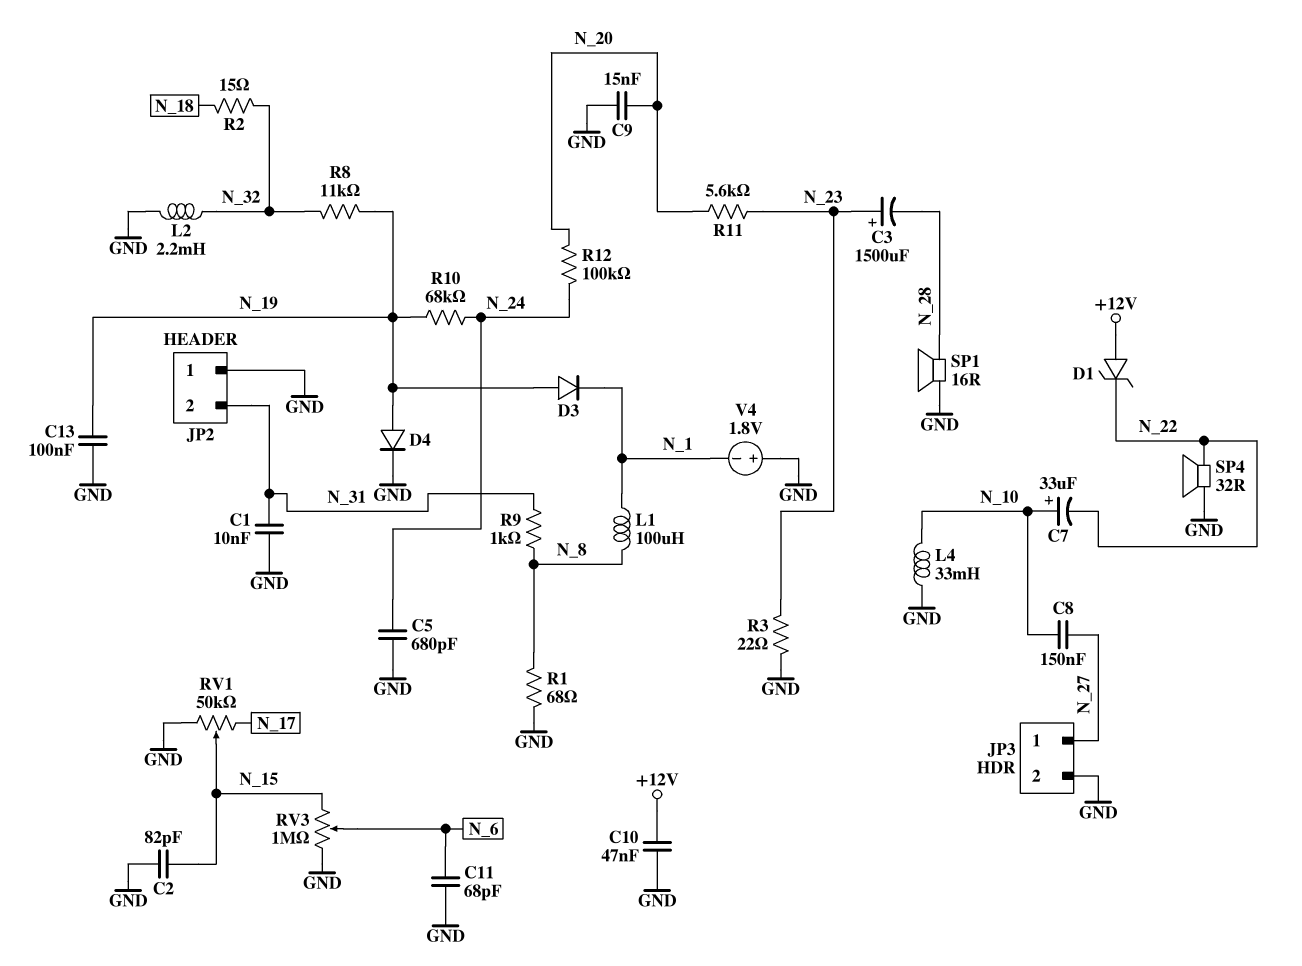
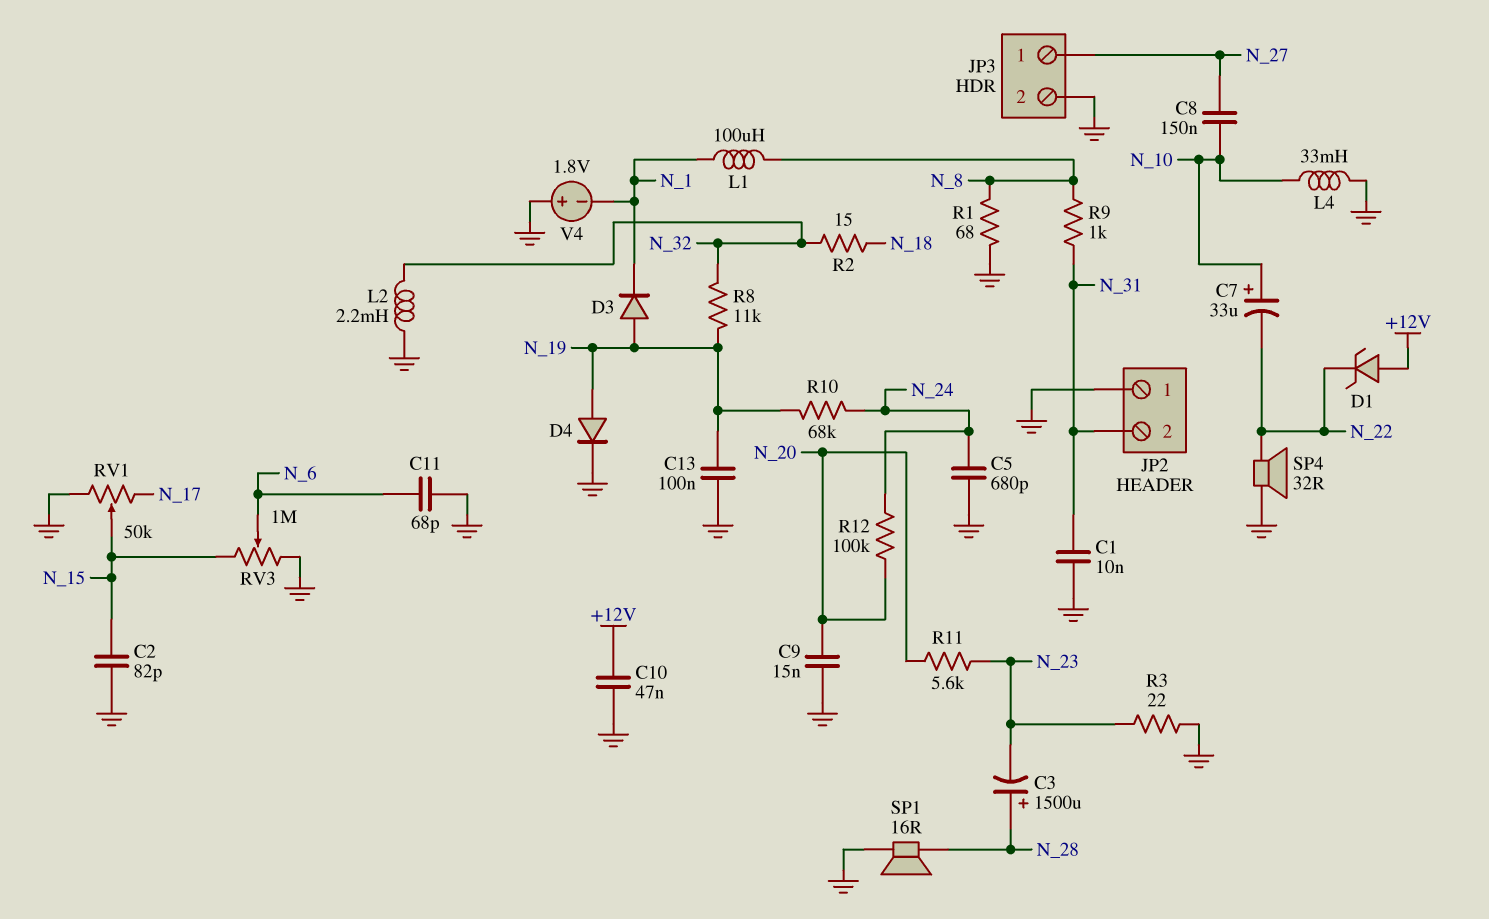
C3: 1500uF (plus N_23, minus N_28) -> 1500uF (plus N_28, minus N_23)

